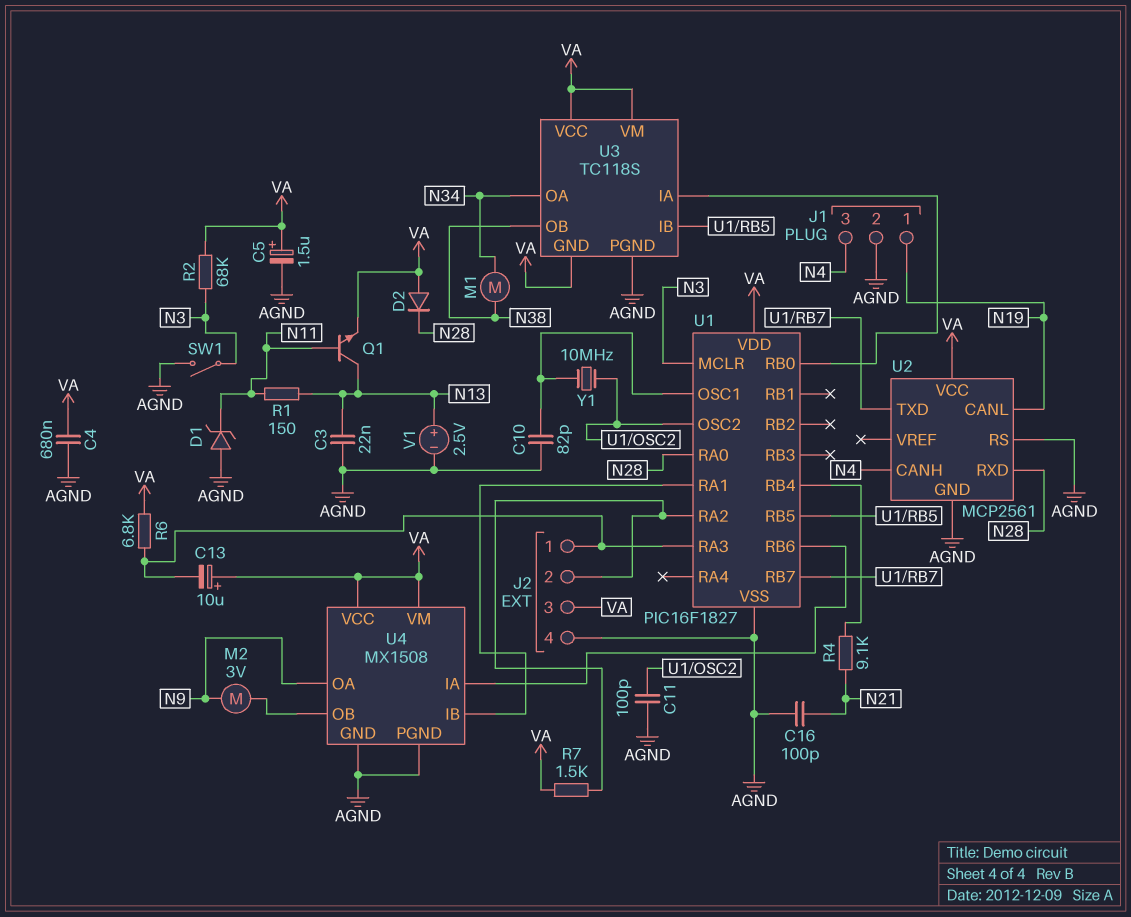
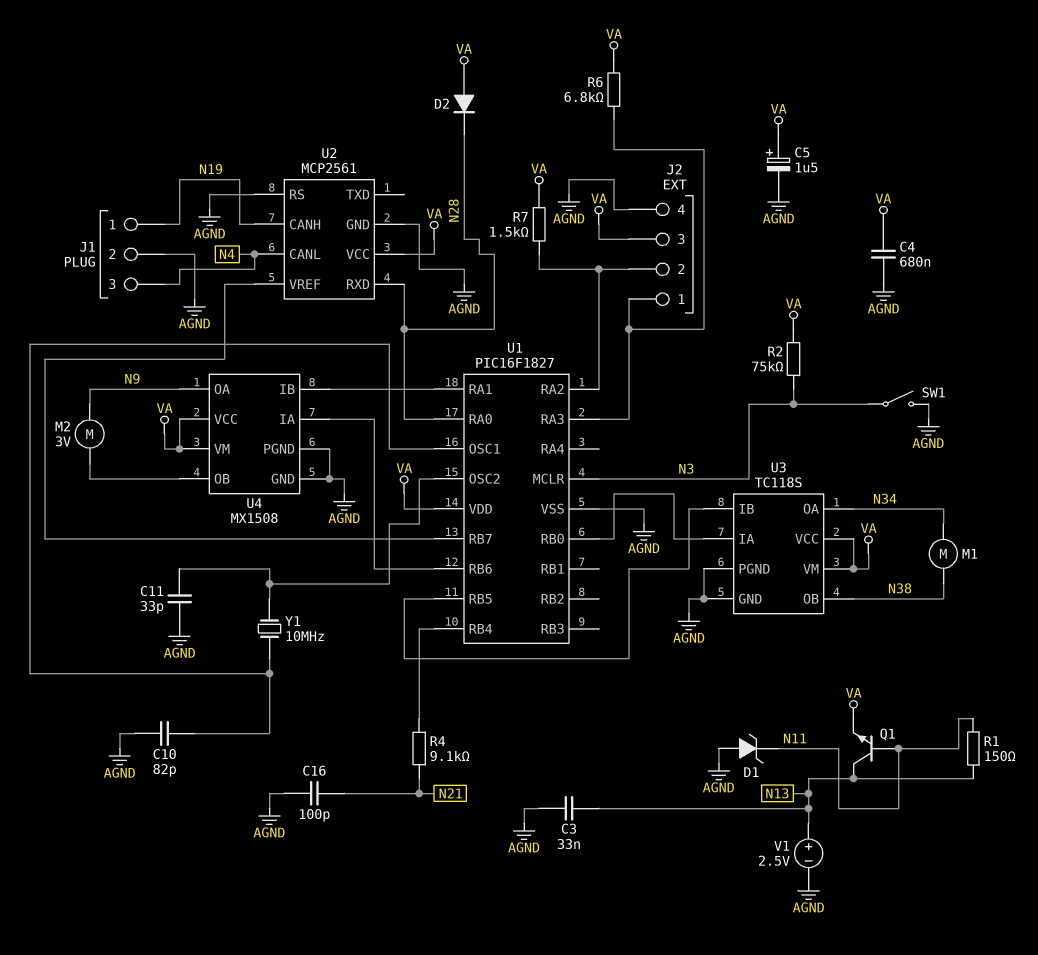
C3: 22nF (AGND, N13) -> 33nF (AGND, N13)
C11: 100pF (AGND, U1/OSC2) -> 33pF (AGND, U1/OSC2)
C13: 10uF (plus VA, minus J2/1) -> none
R2: 68k (N3, VA) -> 75k (N3, VA)
U2 pin CANH: N4 -> N19
U2 pin CANL: N19 -> N4
U2 pin TXD: U1/RB7 -> none
U2 pin VREF: none -> U1/RB7
U3 pin GND: VA -> AGND

